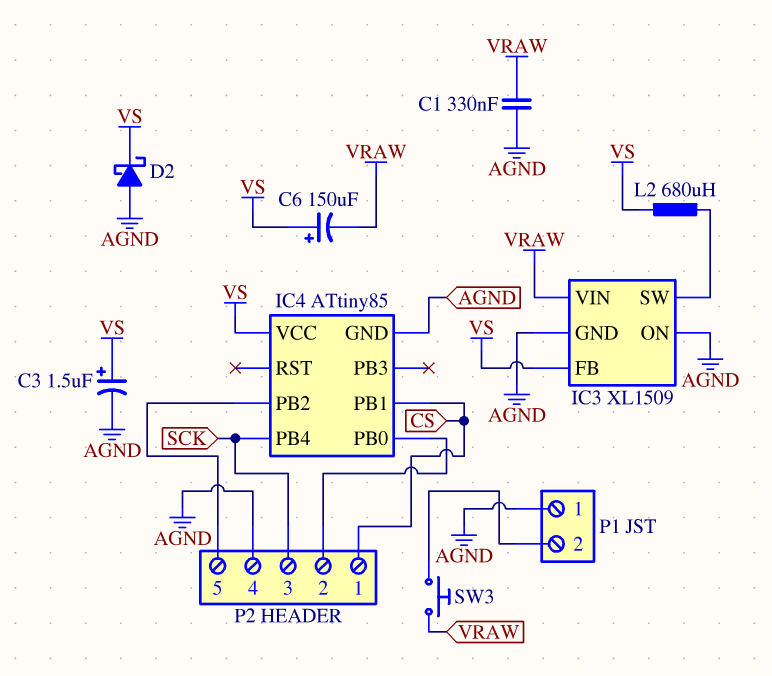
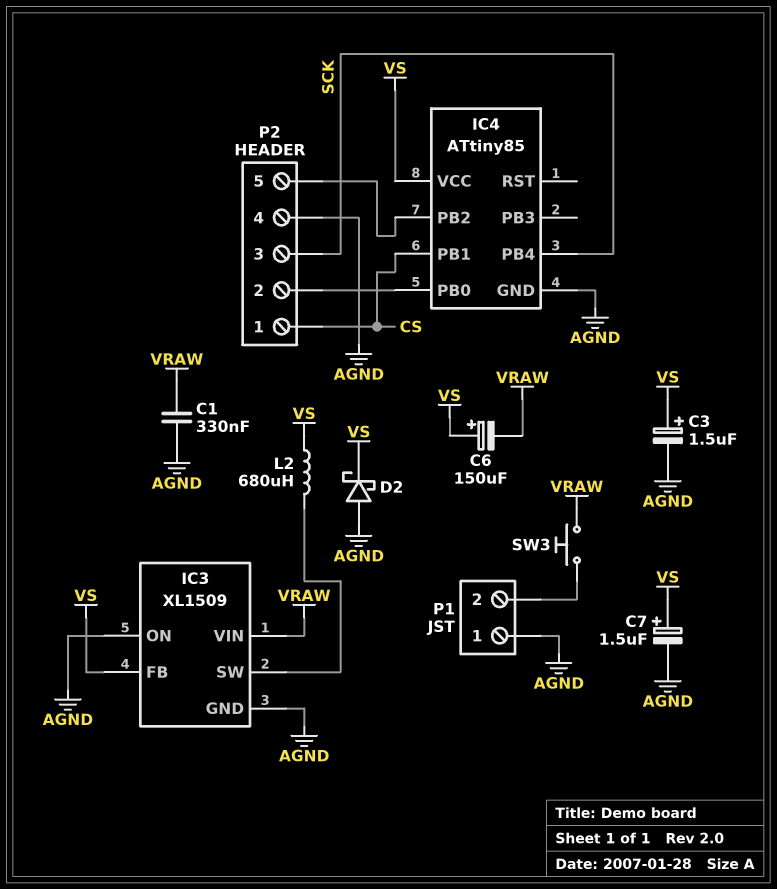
C7: none -> 1.5uF (plus VS, minus AGND)

